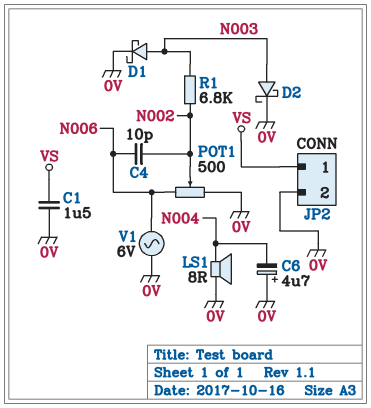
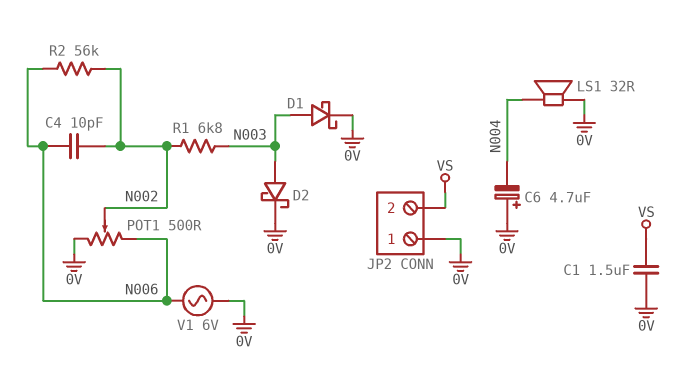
JP2 pin 1: VS -> 0V
JP2 pin 2: 0V -> VS
LS1: speaker 8R (0V, N004) -> speaker 32R (0V, N004)
R2: none -> 56k (N002, N006)

